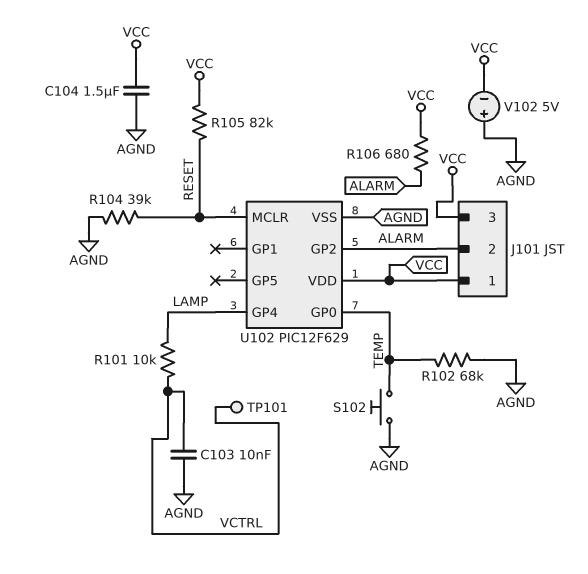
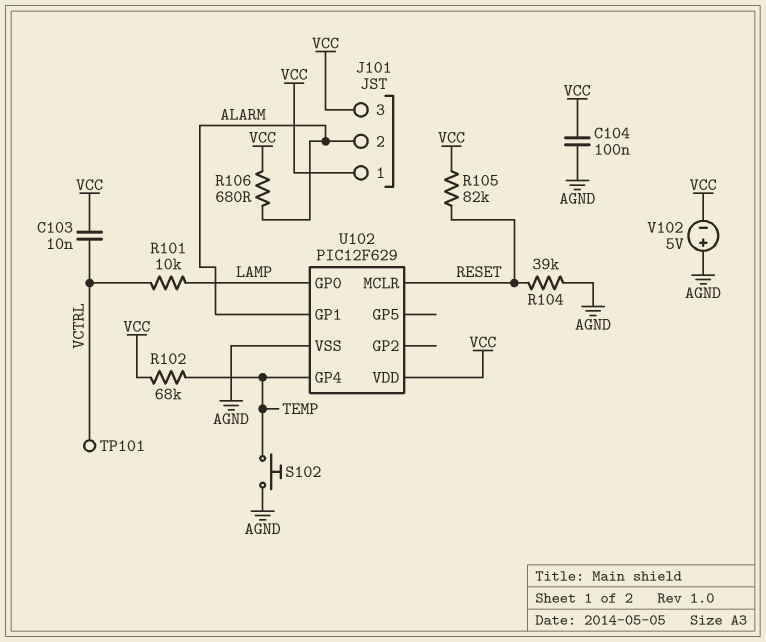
C103: 10nF (AGND, VCTRL) -> 10nF (VCC, VCTRL)
C104: 1.5uF (AGND, VCC) -> 100nF (AGND, VCC)
R102: 68k (AGND, TEMP) -> 68k (TEMP, VCC)
U102 pin GP0: TEMP -> LAMP
U102 pin GP1: none -> ALARM
U102 pin GP2: ALARM -> none
U102 pin GP4: LAMP -> TEMP

